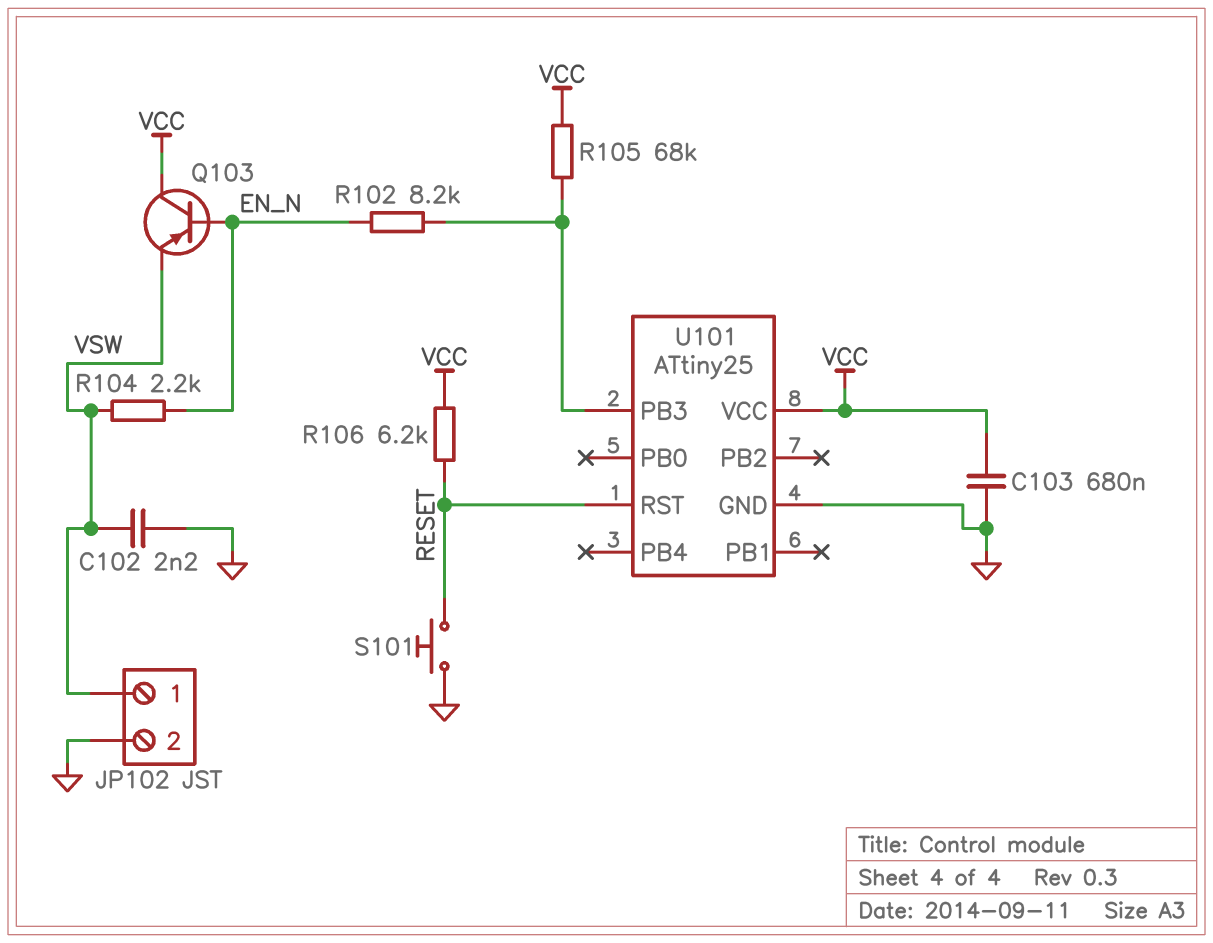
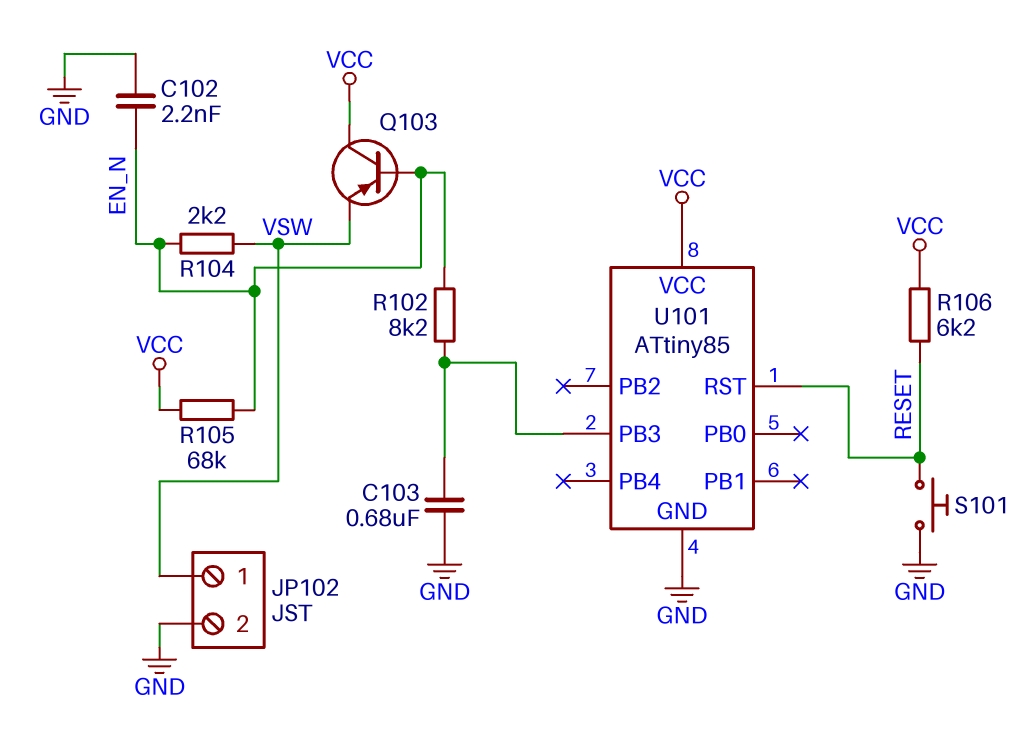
C102: 2.2nF (GND, VSW) -> 2.2nF (EN_N, GND)
C103: 680nF (GND, VCC) -> 680nF (GND, U101/PB3)
R105: 68k (U101/PB3, VCC) -> 68k (EN_N, VCC)
U101: ATtiny25 -> ATtiny85

